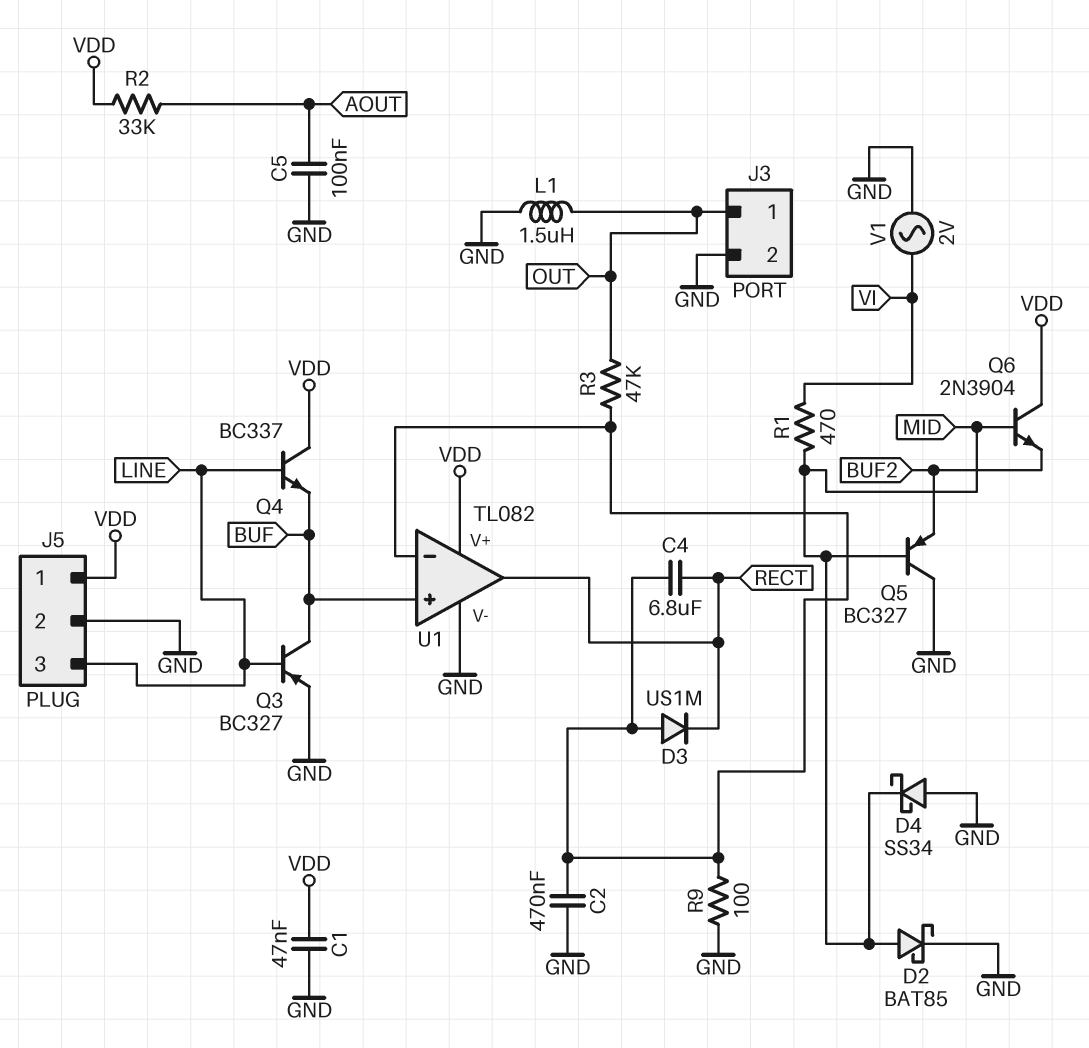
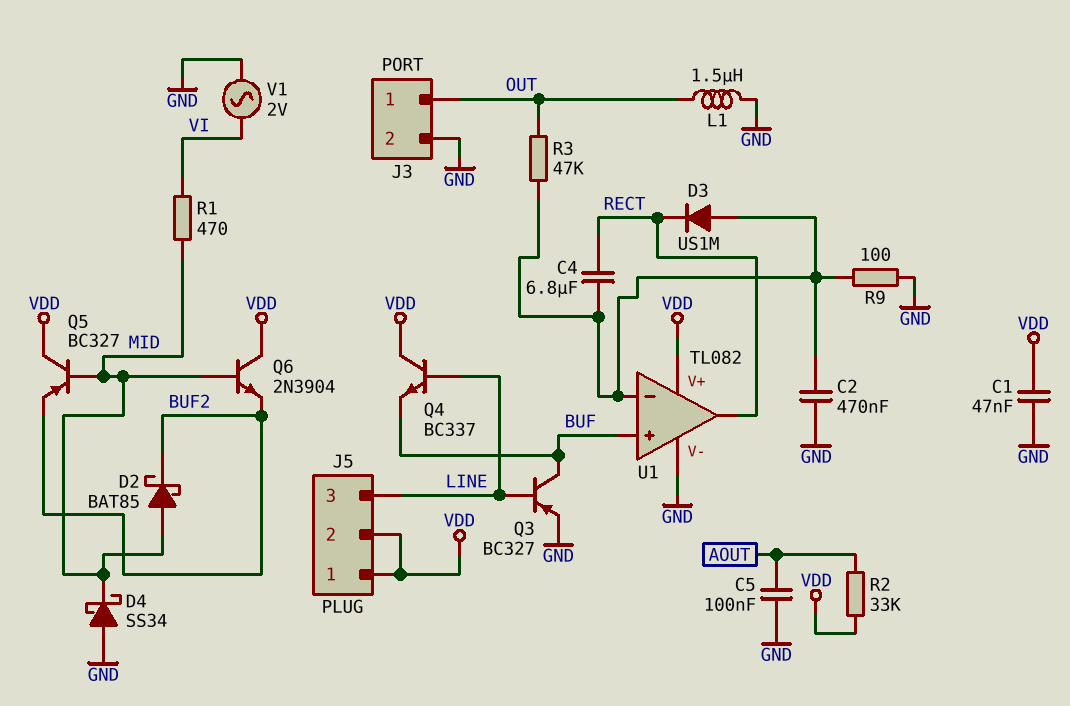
D2: schottky BAT85 (A MID, K GND) -> schottky BAT85 (A MID, K BUF2)
J5 pin 2: GND -> VDD
Q5: PNP BC327 (B MID, C GND, E BUF2) -> PNP BC327 (B MID, C VDD, E BUF2)

